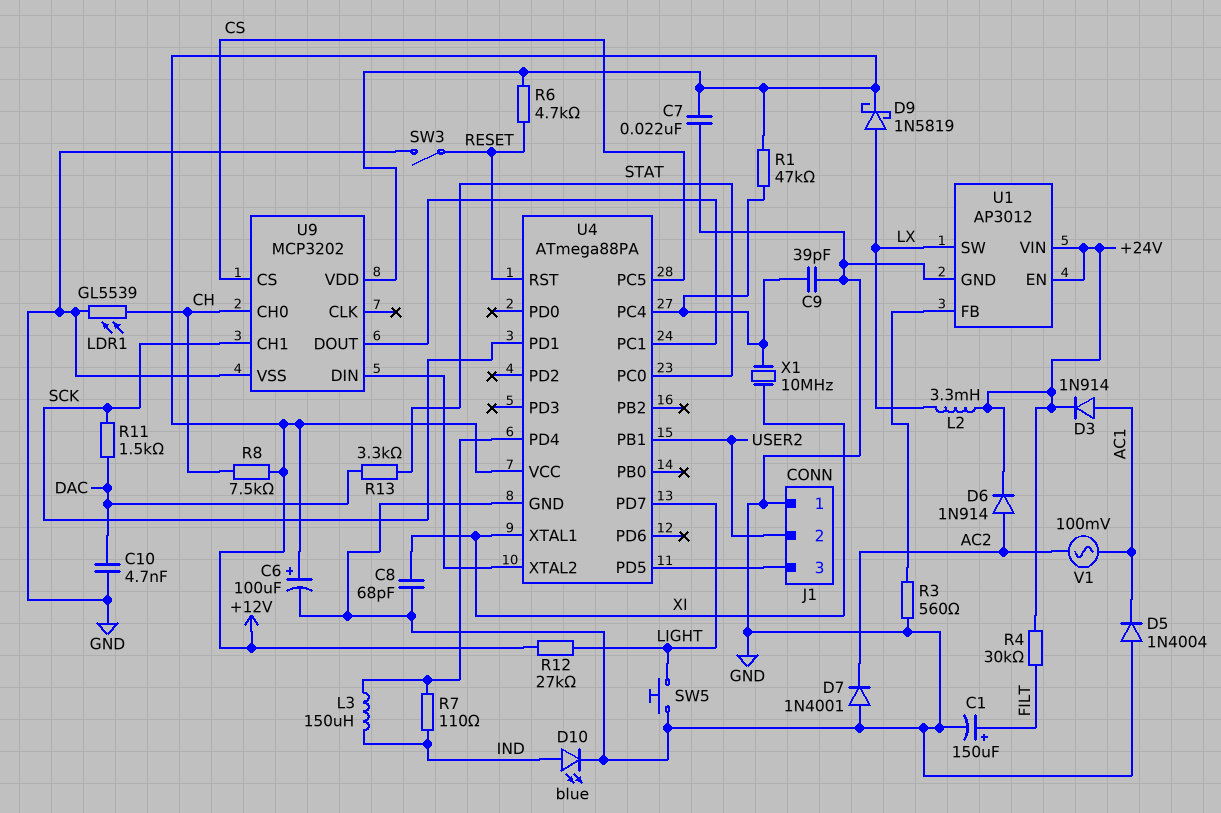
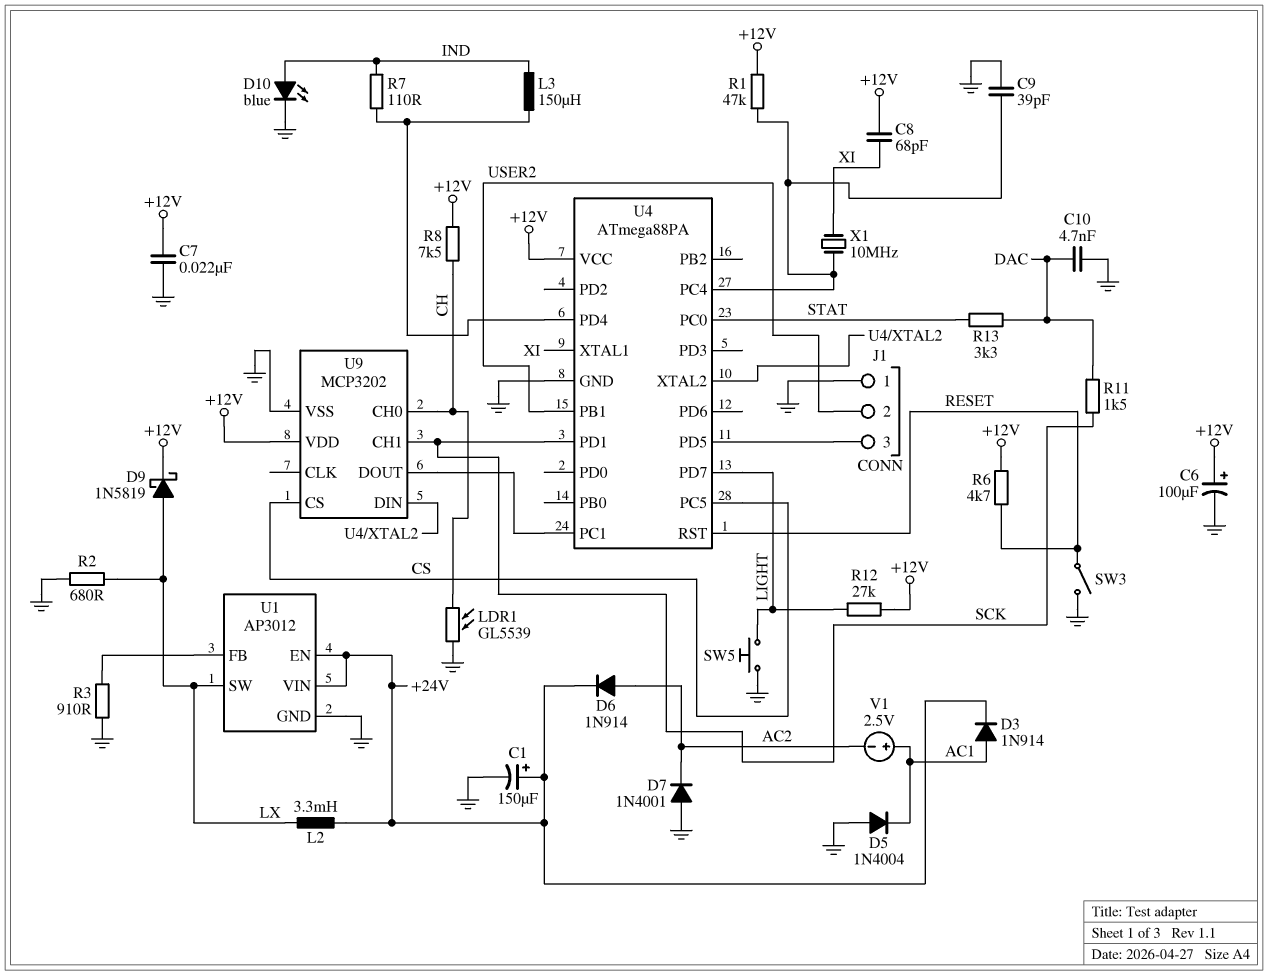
C1: 150uF (plus FILT, minus GND) -> 150uF (plus +24V, minus GND)
C8: 68pF (GND, XI) -> 68pF (+12V, XI)
R2: none -> 680 (GND, LX)
R3: 560 (GND, U1/FB) -> 910 (GND, U1/FB)
R4: 30k (+24V, FILT) -> none
V1: AC 100mV (AC1, AC2) -> 2.5V (plus AC1, minus AC2)

